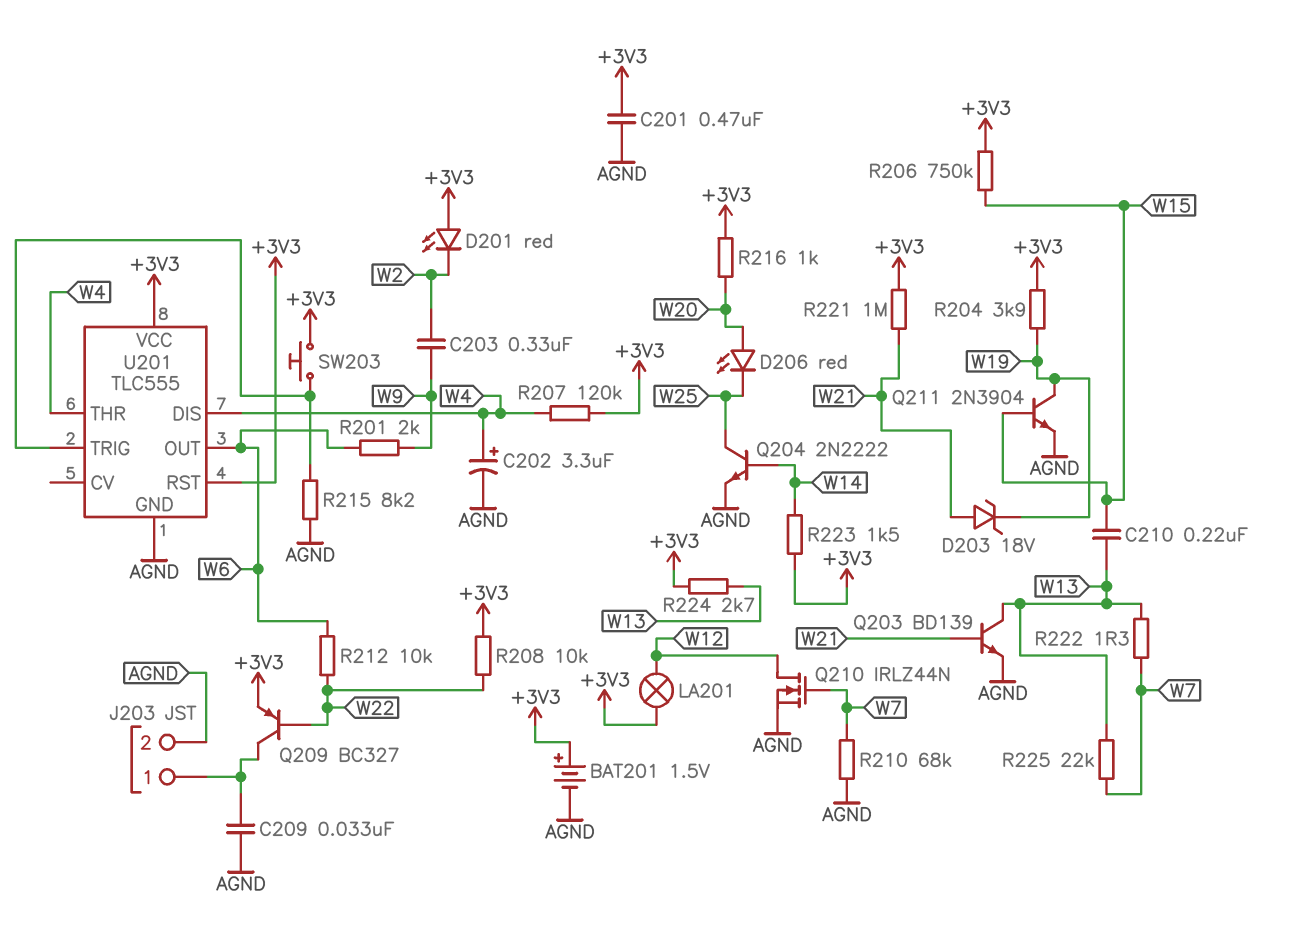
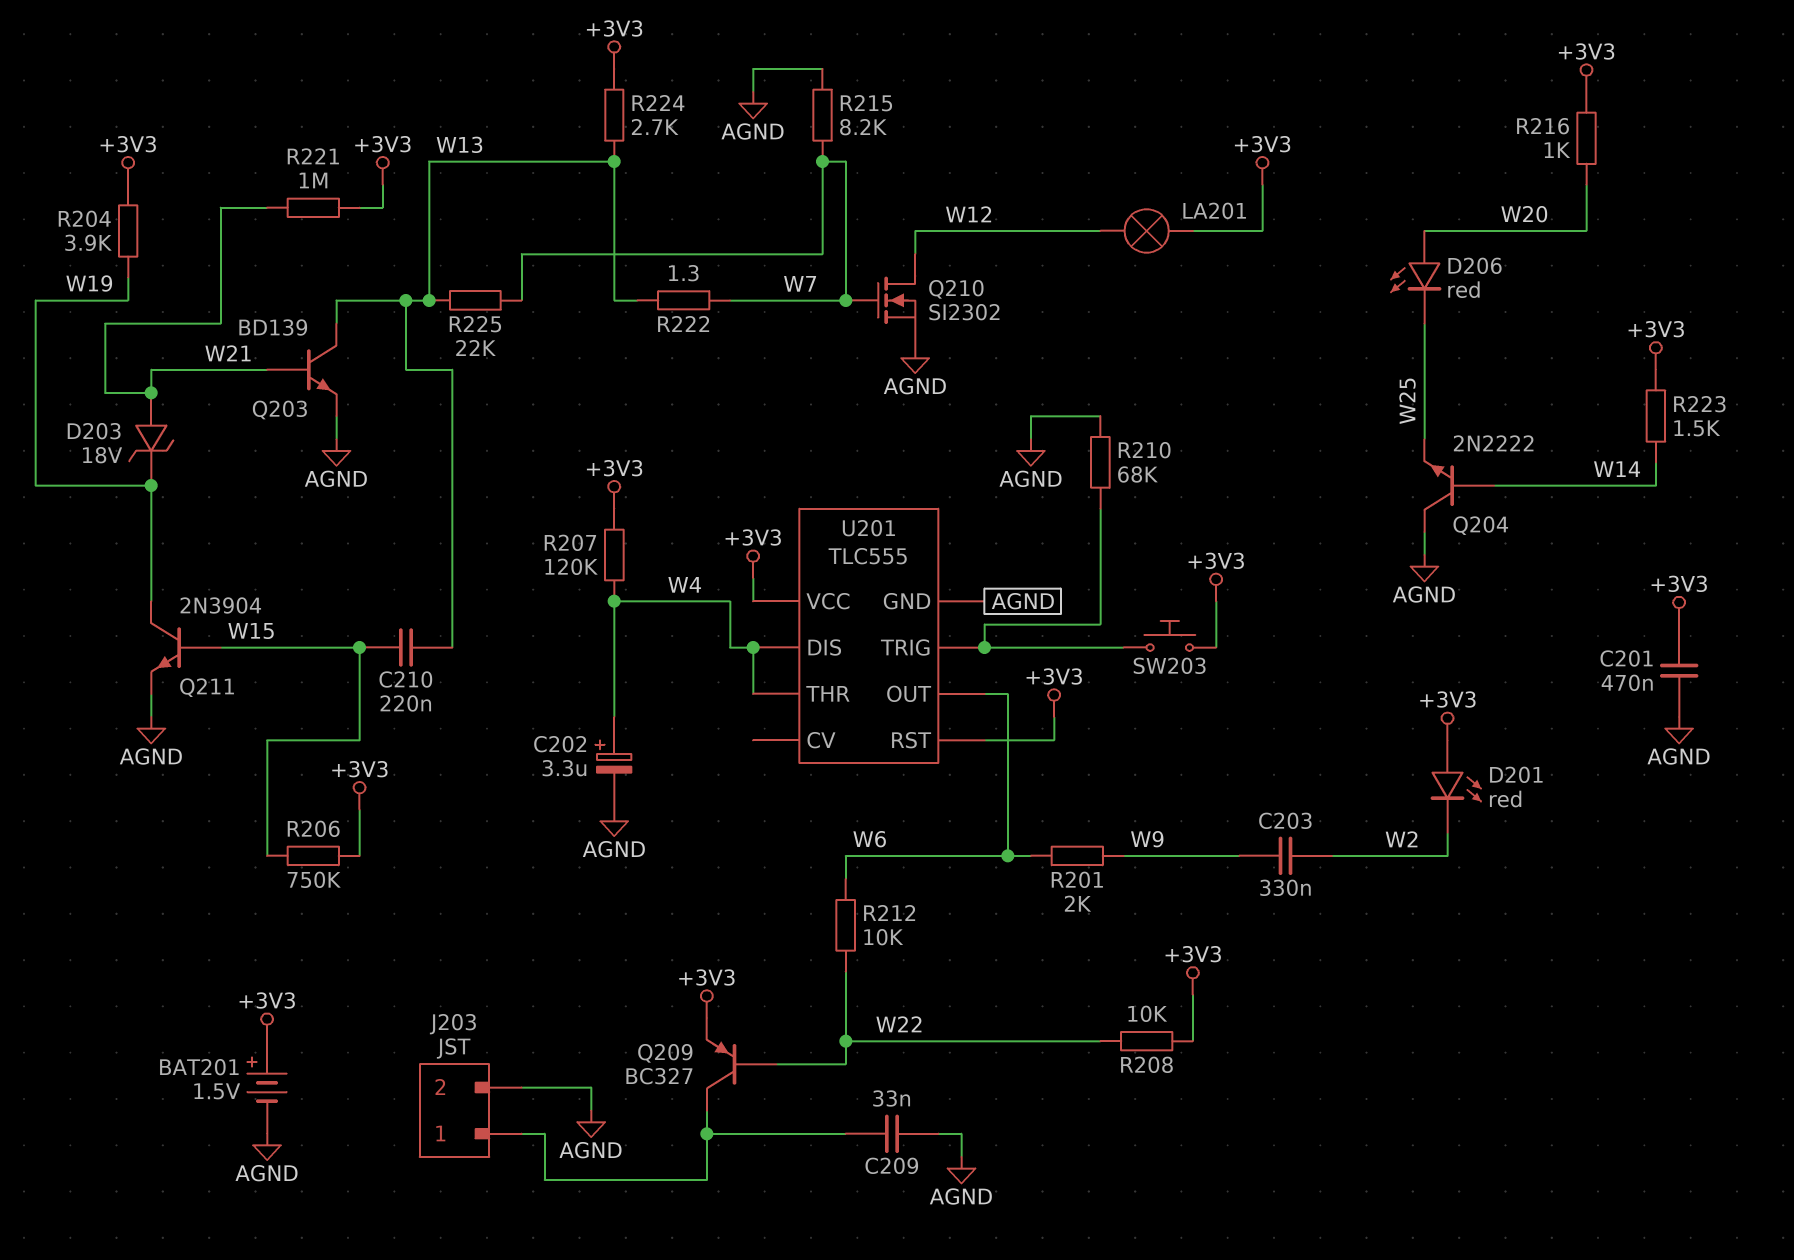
Q204: NPN 2N2222 (B W14, C W25, E AGND) -> NPN 2N2222 (B W14, C AGND, E W25)
Q210: NMOS IRLZ44N (G W7, D W12, S AGND) -> NMOS SI2302 (G W7, D W12, S AGND)
R210: 68k (AGND, W7) -> 68k (AGND, U201/TRIG)
R215: 8.2k (AGND, U201/TRIG) -> 8.2k (AGND, W7)

